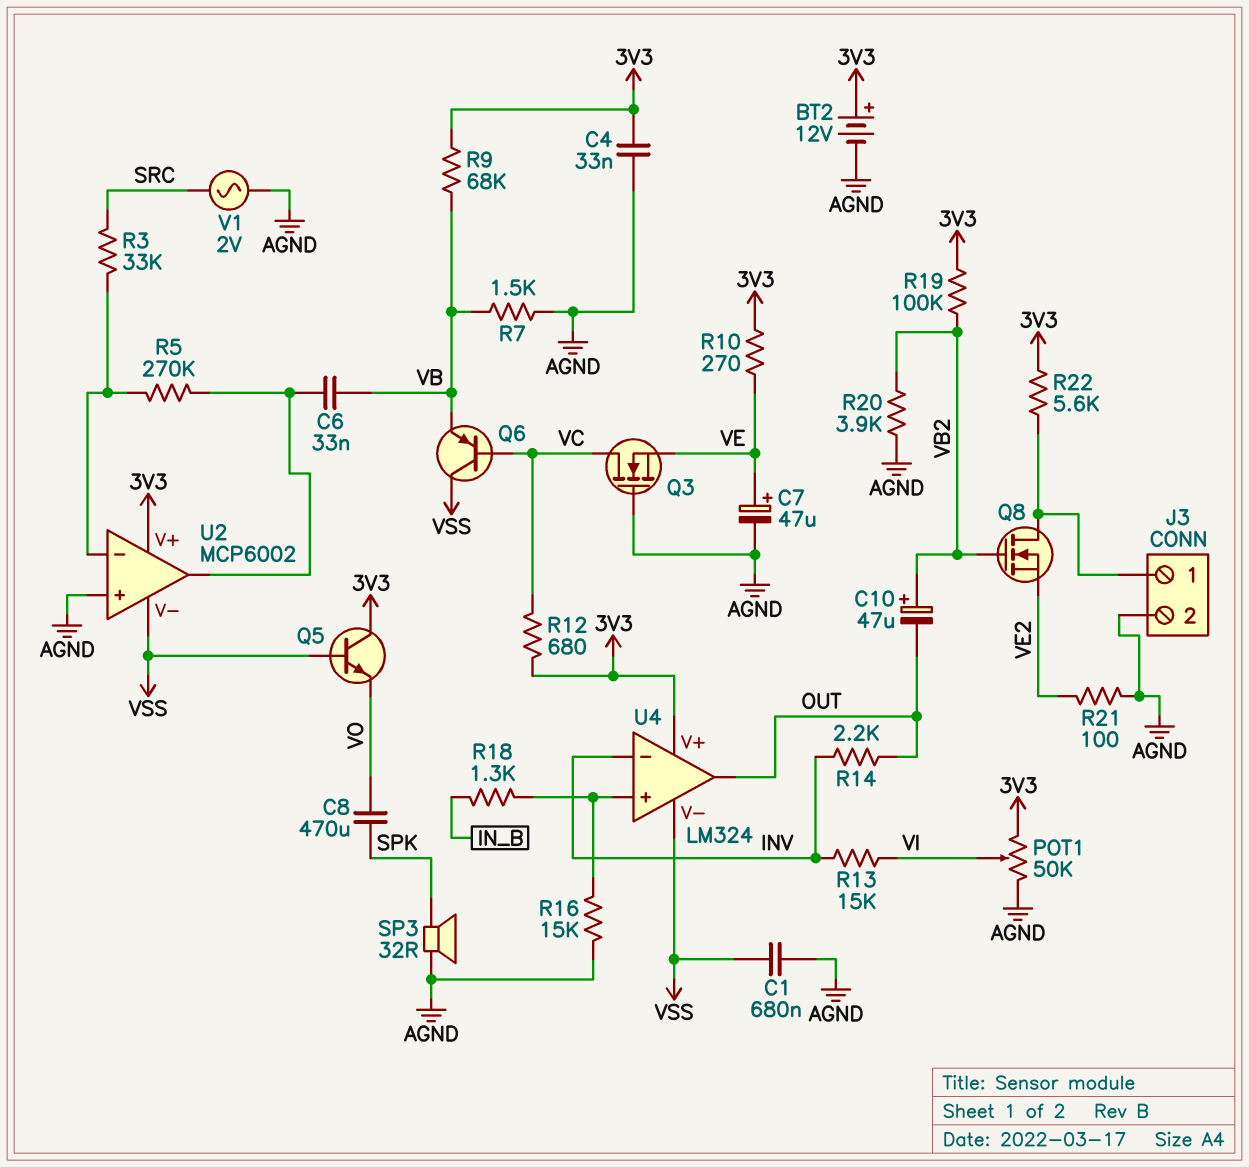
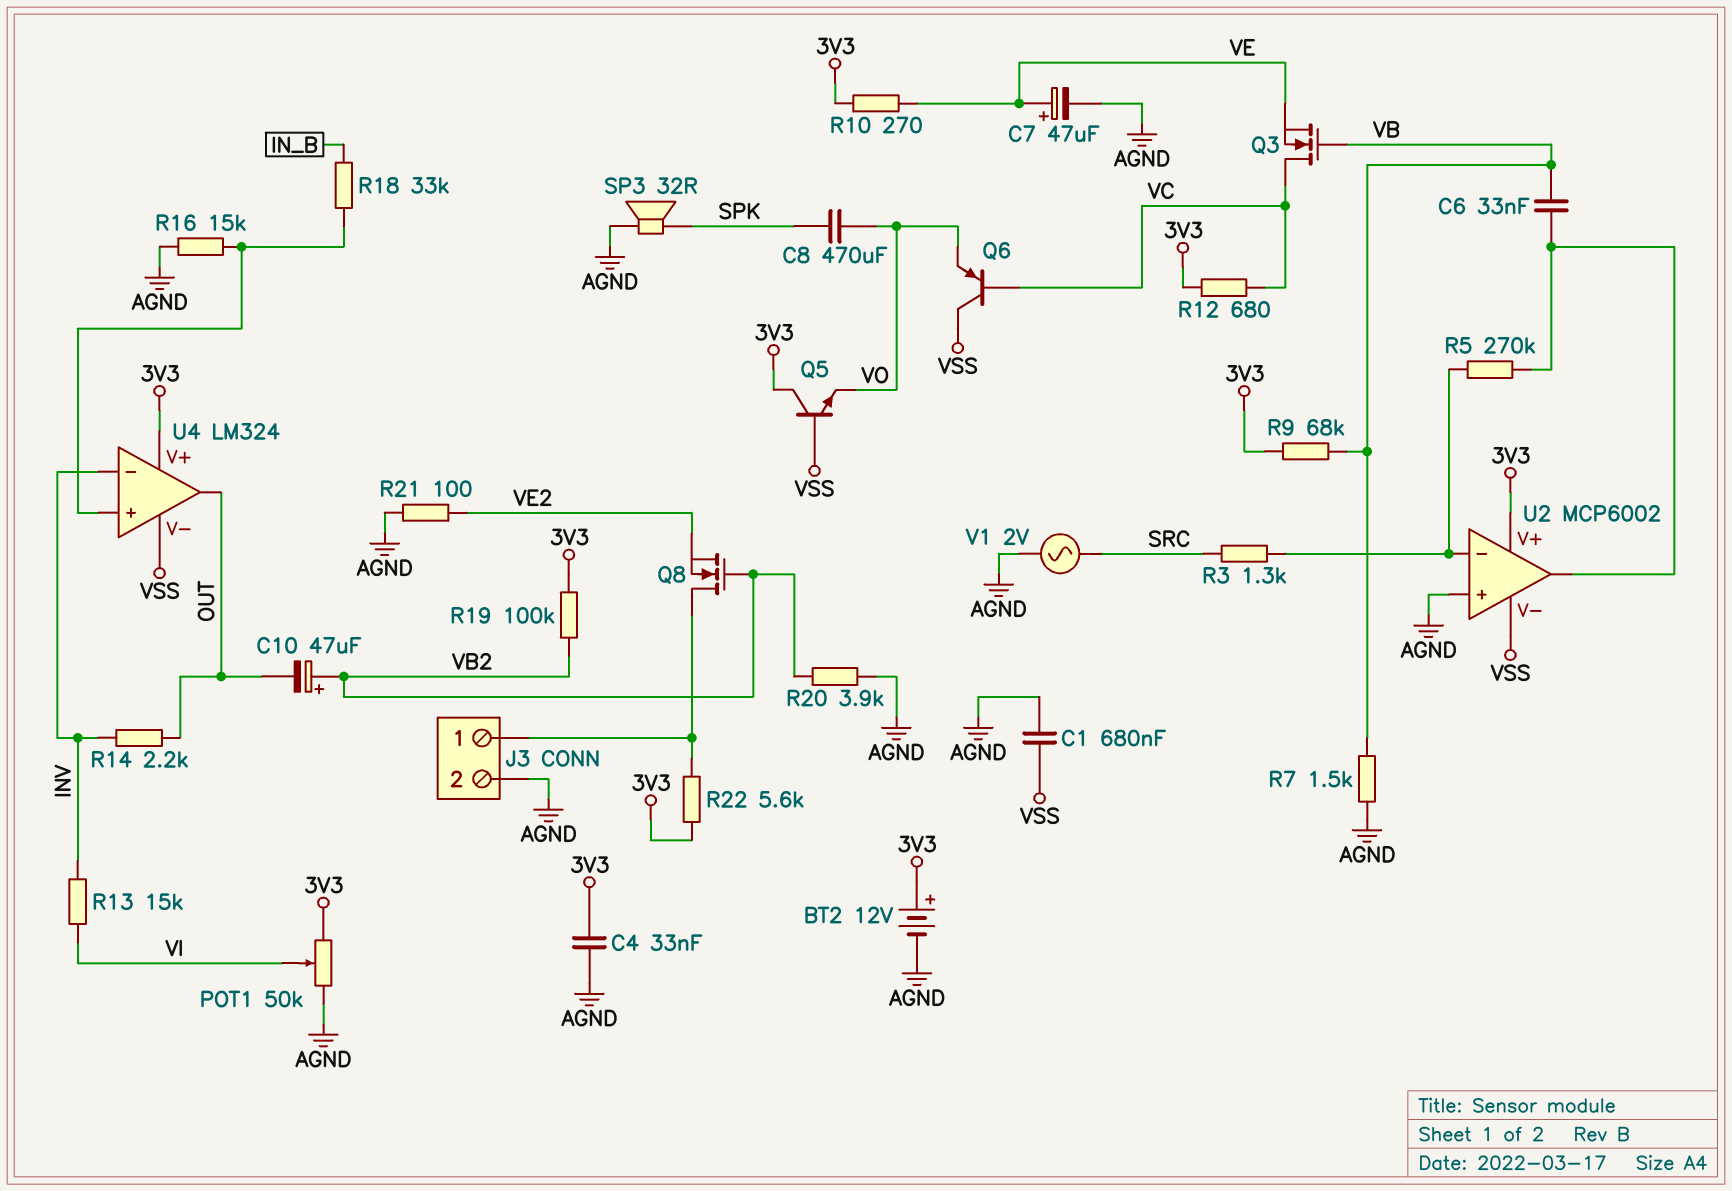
Q3: NMOS (G AGND, D VC, S VE) -> NMOS (G VB, D VC, S VE)
Q6: PNP (B VC, C VSS, E VB) -> PNP (B VC, C VSS, E VO)
R3: 33k (SRC, U2/in-) -> 1.3k (SRC, U2/in-)
R18: 1.3k (IN_B, U4/in+) -> 33k (IN_B, U4/in+)

